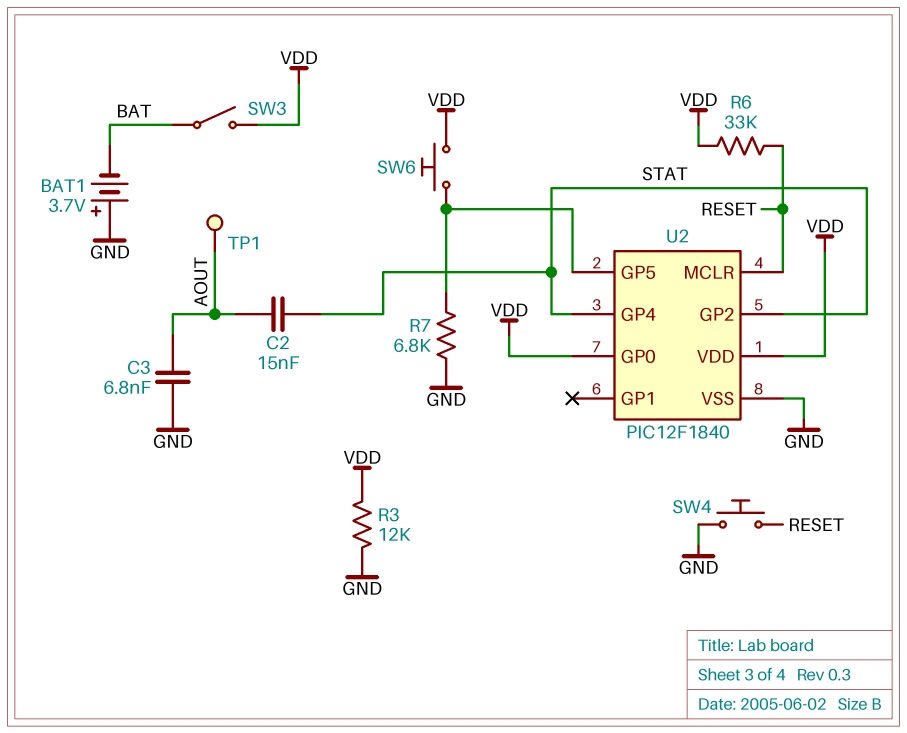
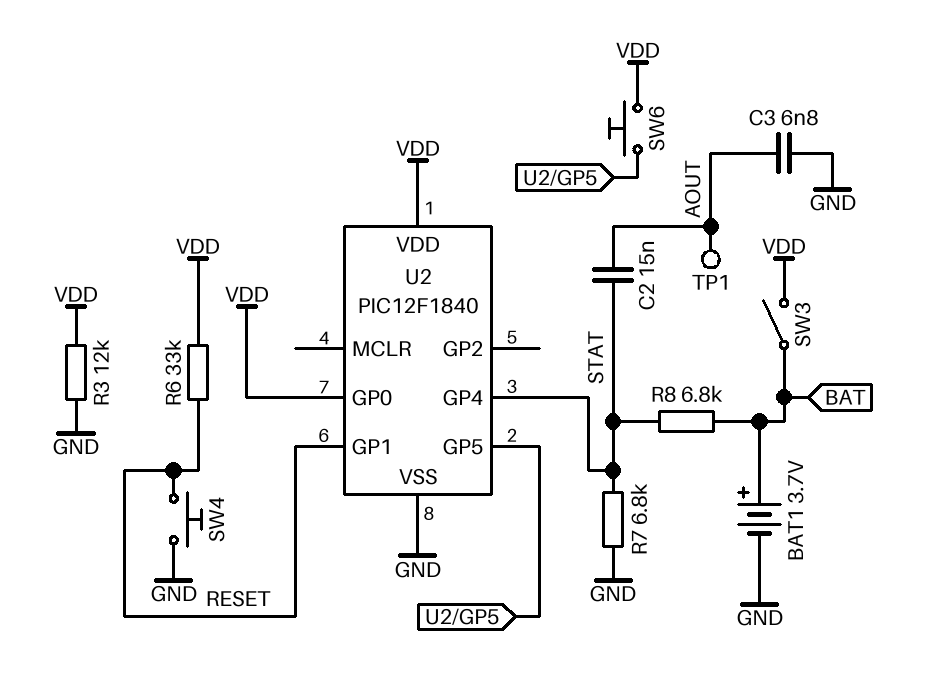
BAT1: 3.7V (plus GND, minus BAT) -> 3.7V (plus BAT, minus GND)
R7: 6.8k (GND, U2/GP5) -> 6.8k (GND, STAT)
R8: none -> 6.8k (BAT, STAT)
U2 pin GP1: none -> RESET
U2 pin GP2: STAT -> none
U2 pin MCLR: RESET -> none

